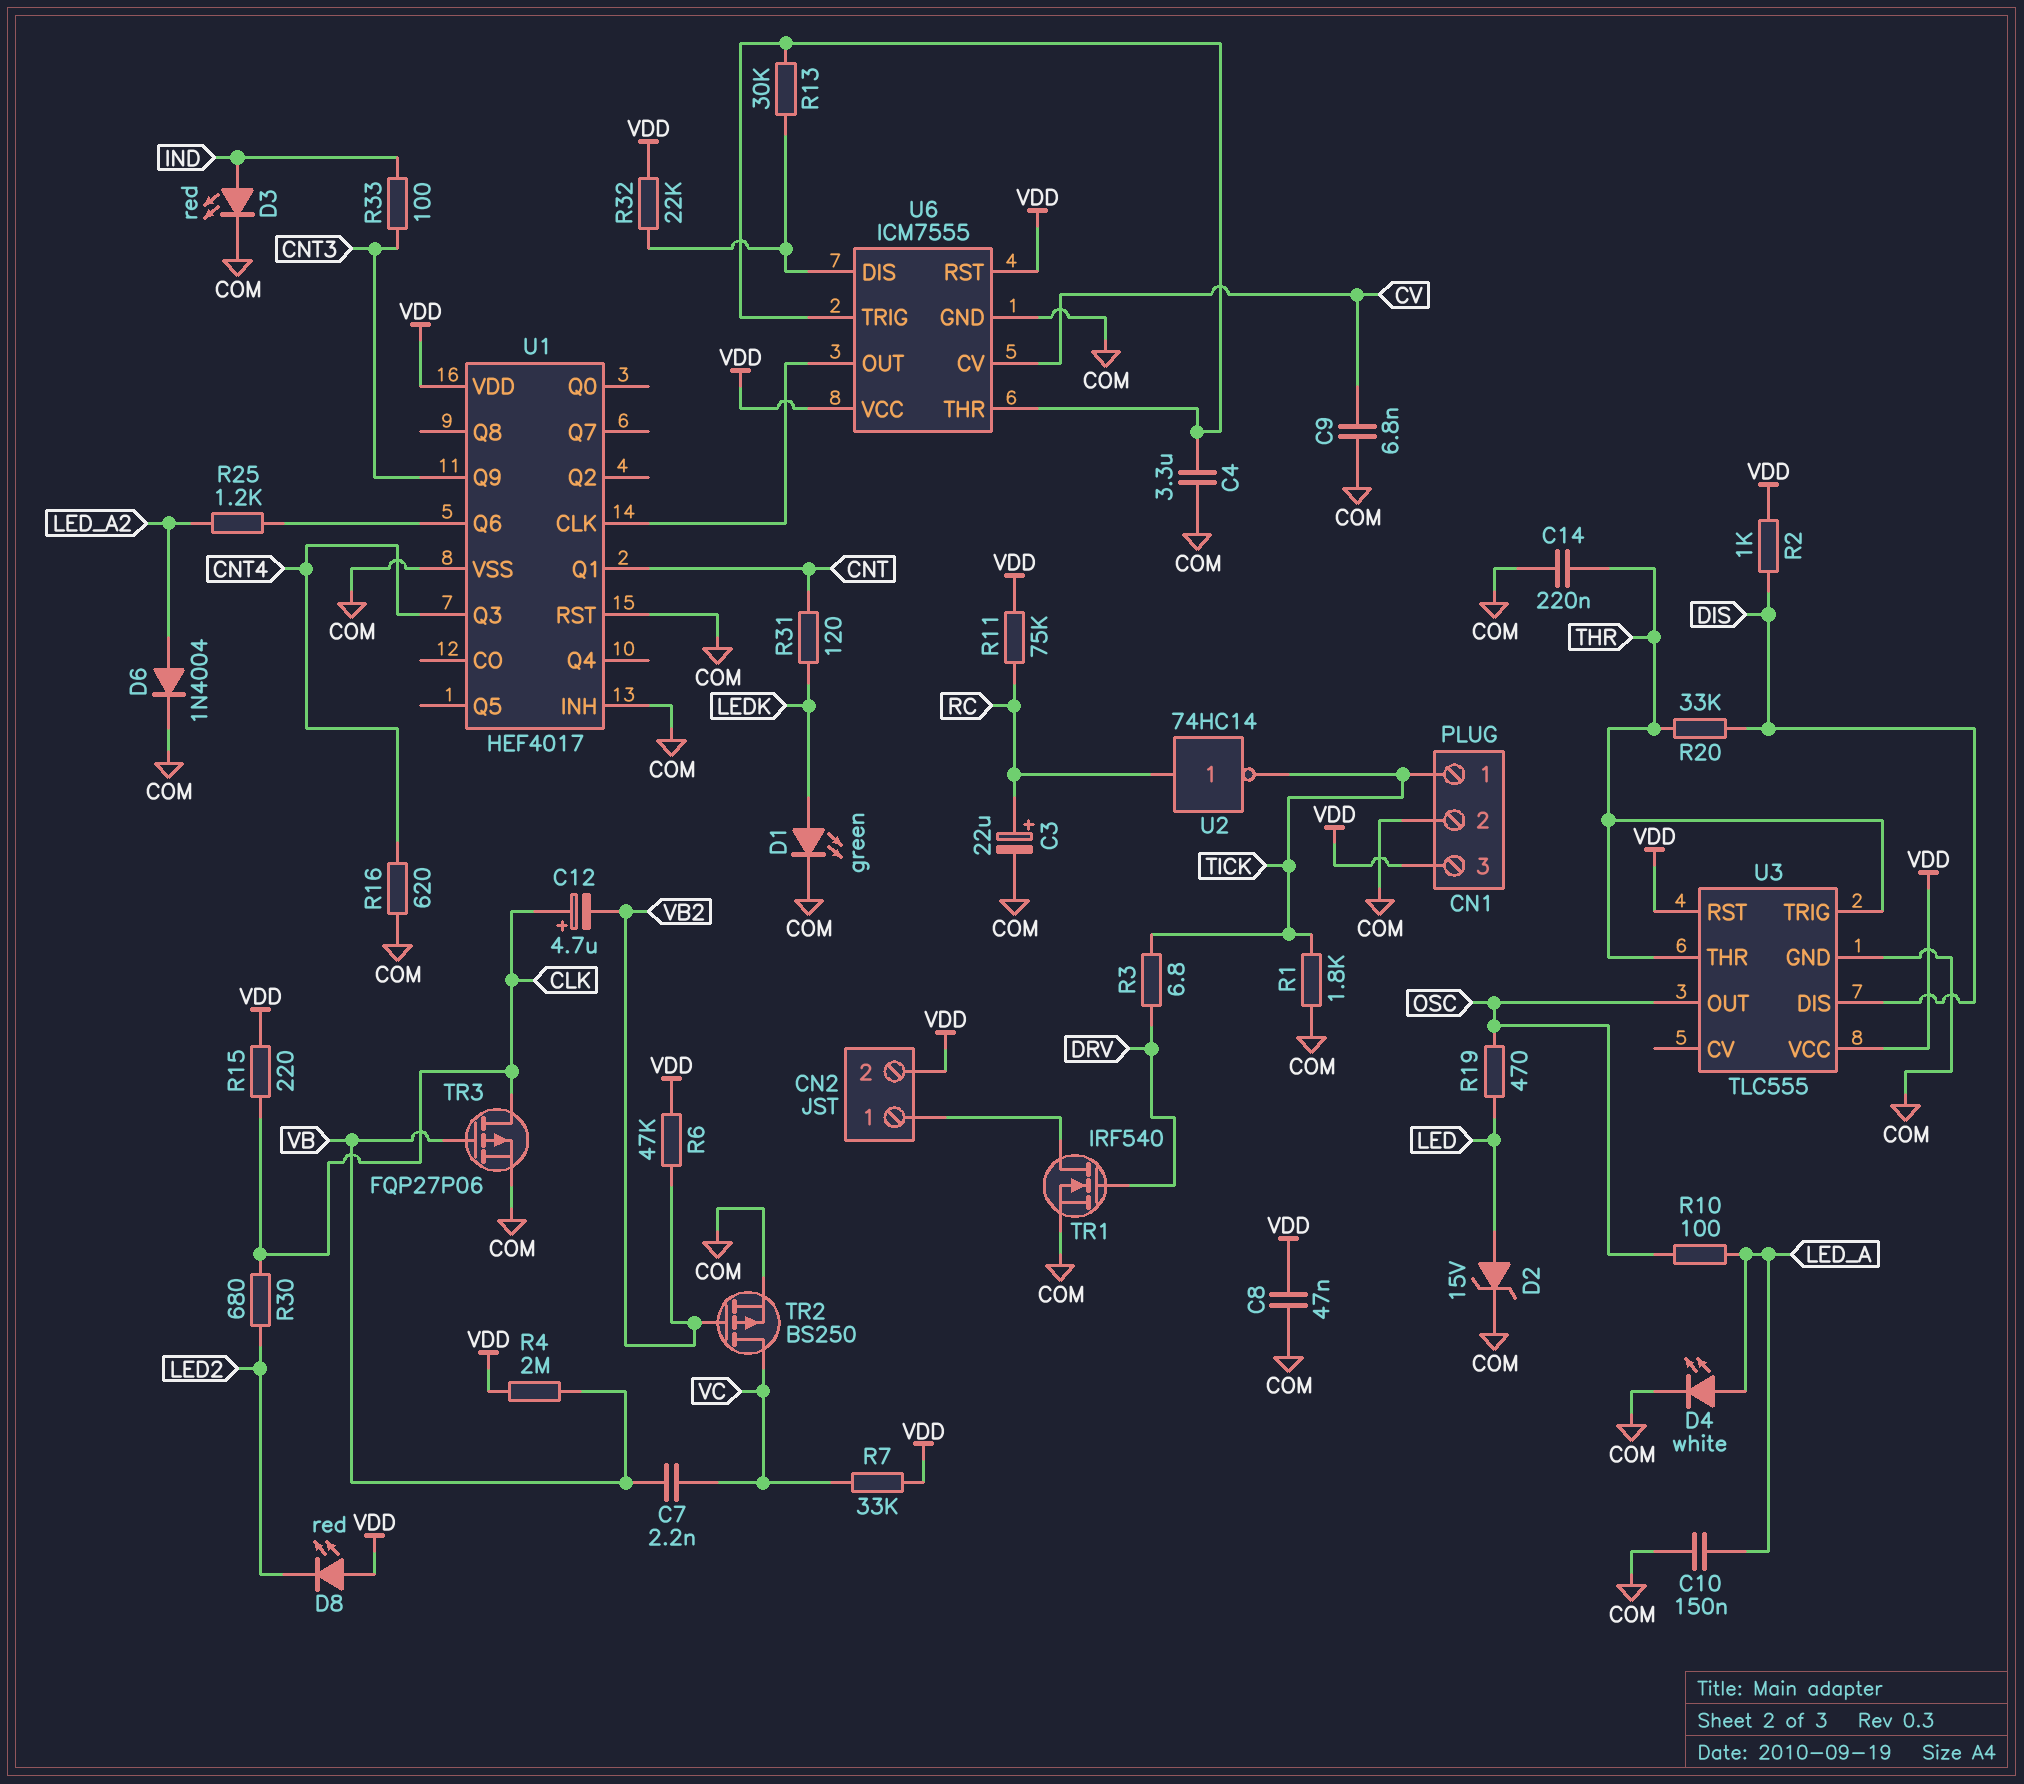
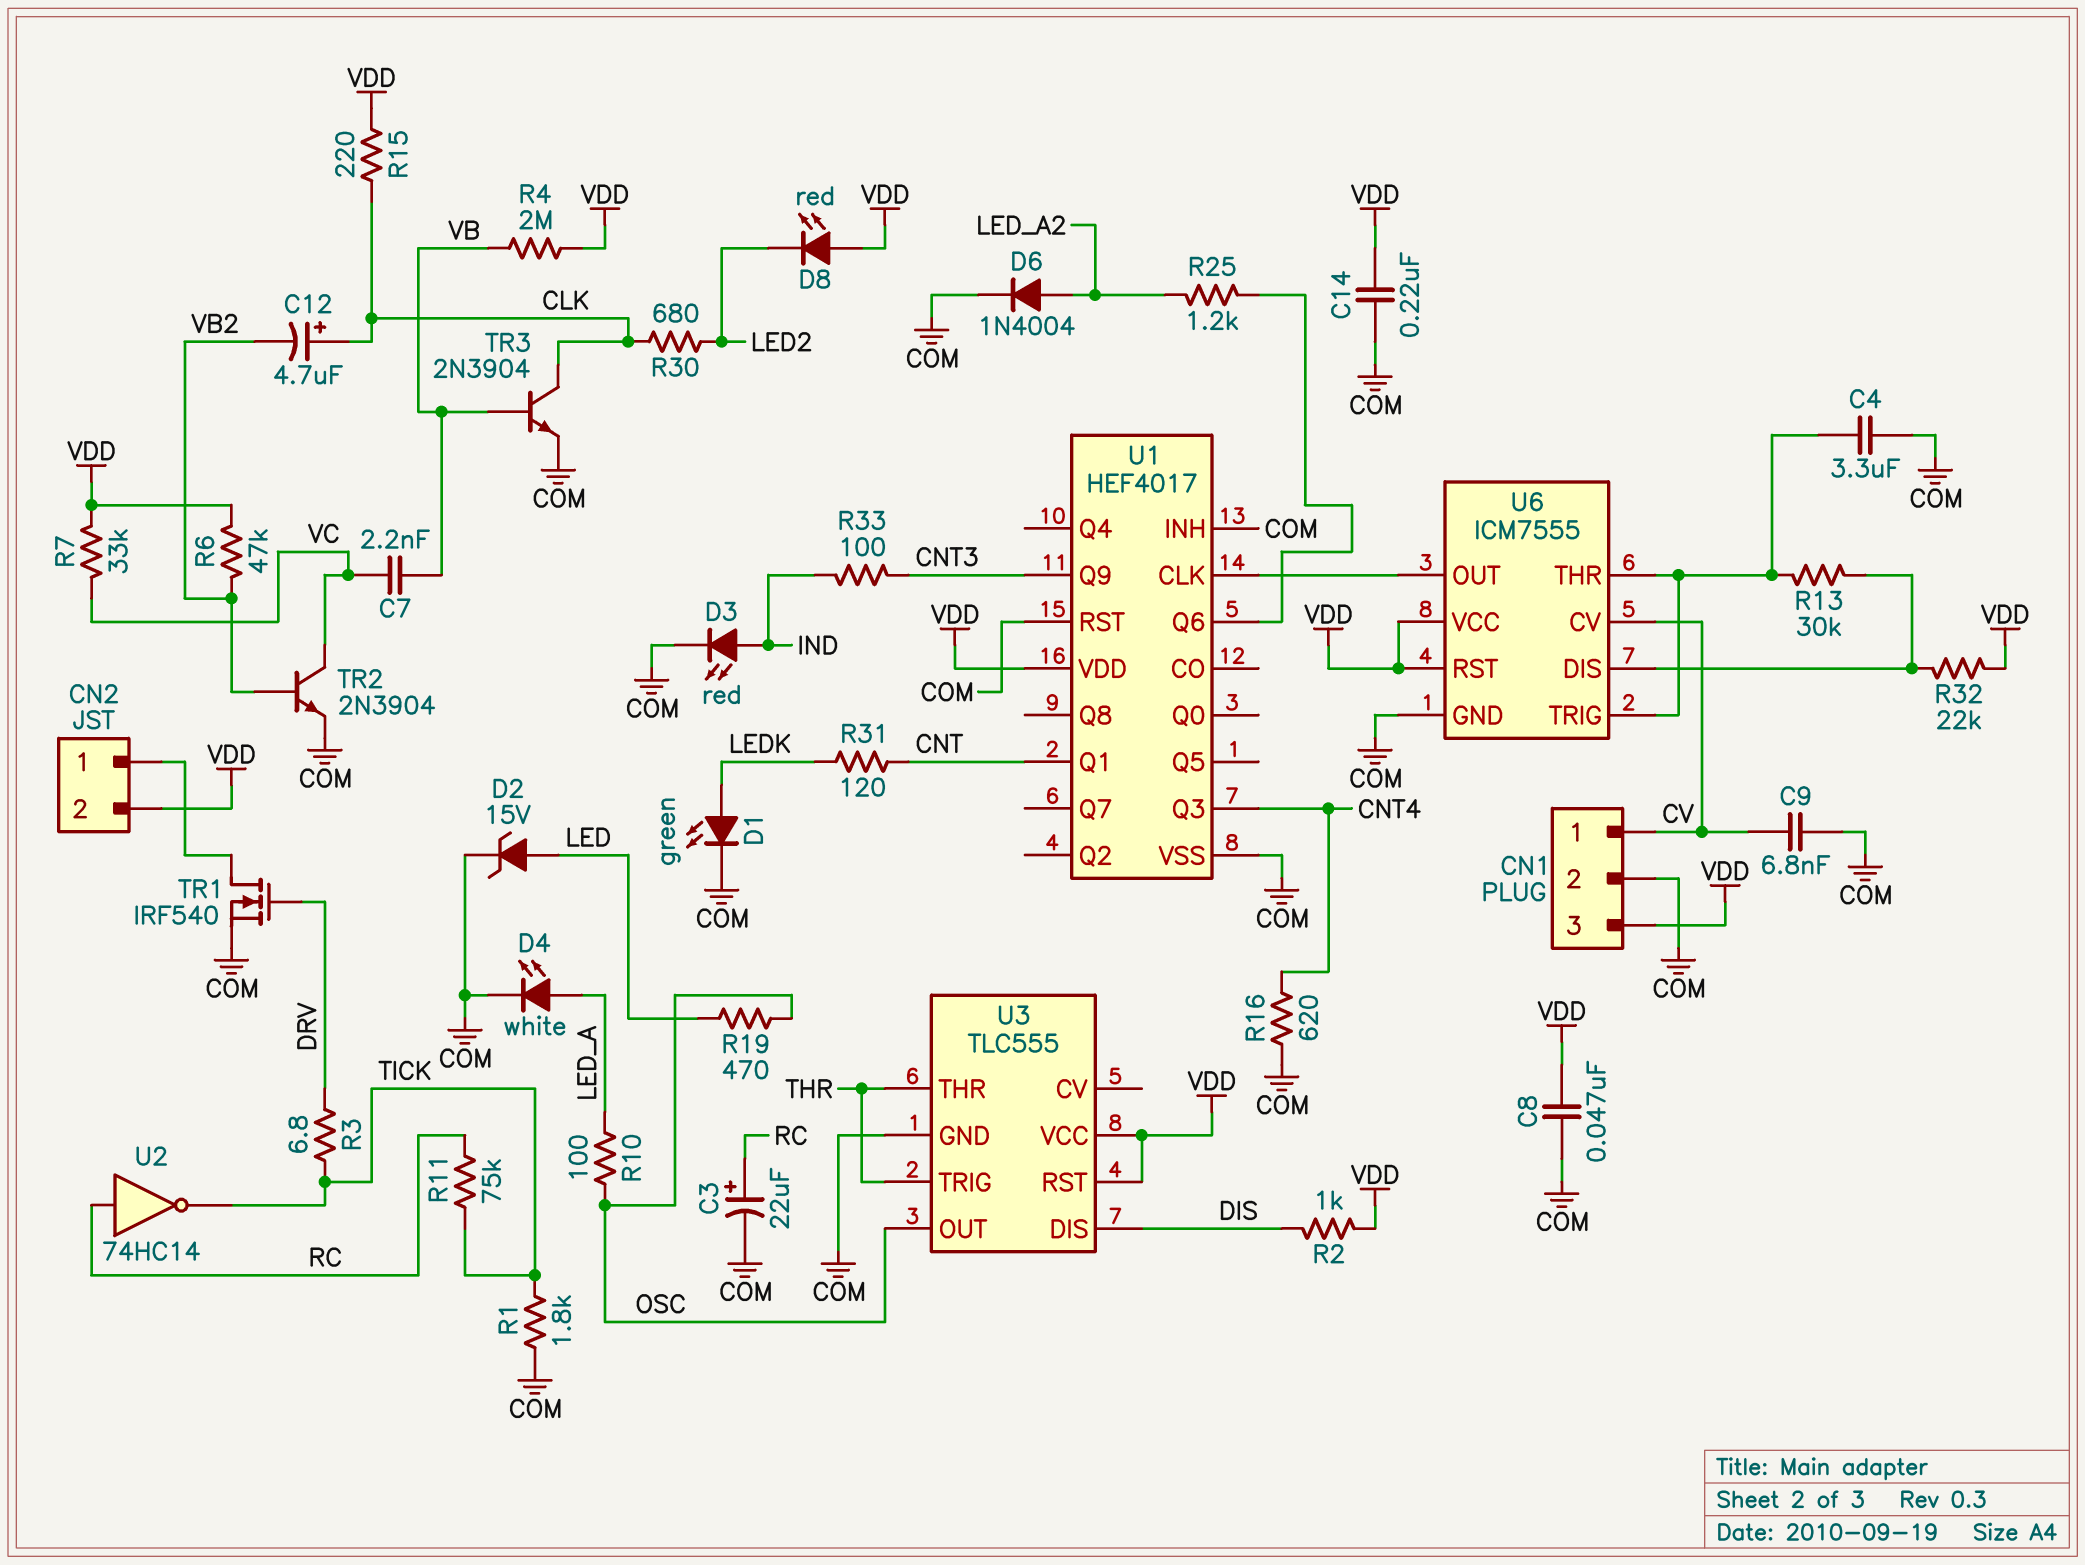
C10: 150nF (COM, LED_A) -> none
C14: 220nF (COM, THR) -> 220nF (COM, VDD)
CN1 pin 1: TICK -> CV
R11: 75k (RC, VDD) -> 75k (RC, TICK)
R20: 33k (DIS, THR) -> none
TR2: PMOS BS250 (G VB2, D VC, S COM) -> NPN 2N3904 (B VB2, C VC, E COM)
TR3: PMOS FQP27P06 (G VB, D CLK, S COM) -> NPN 2N3904 (B VB, C CLK, E COM)

